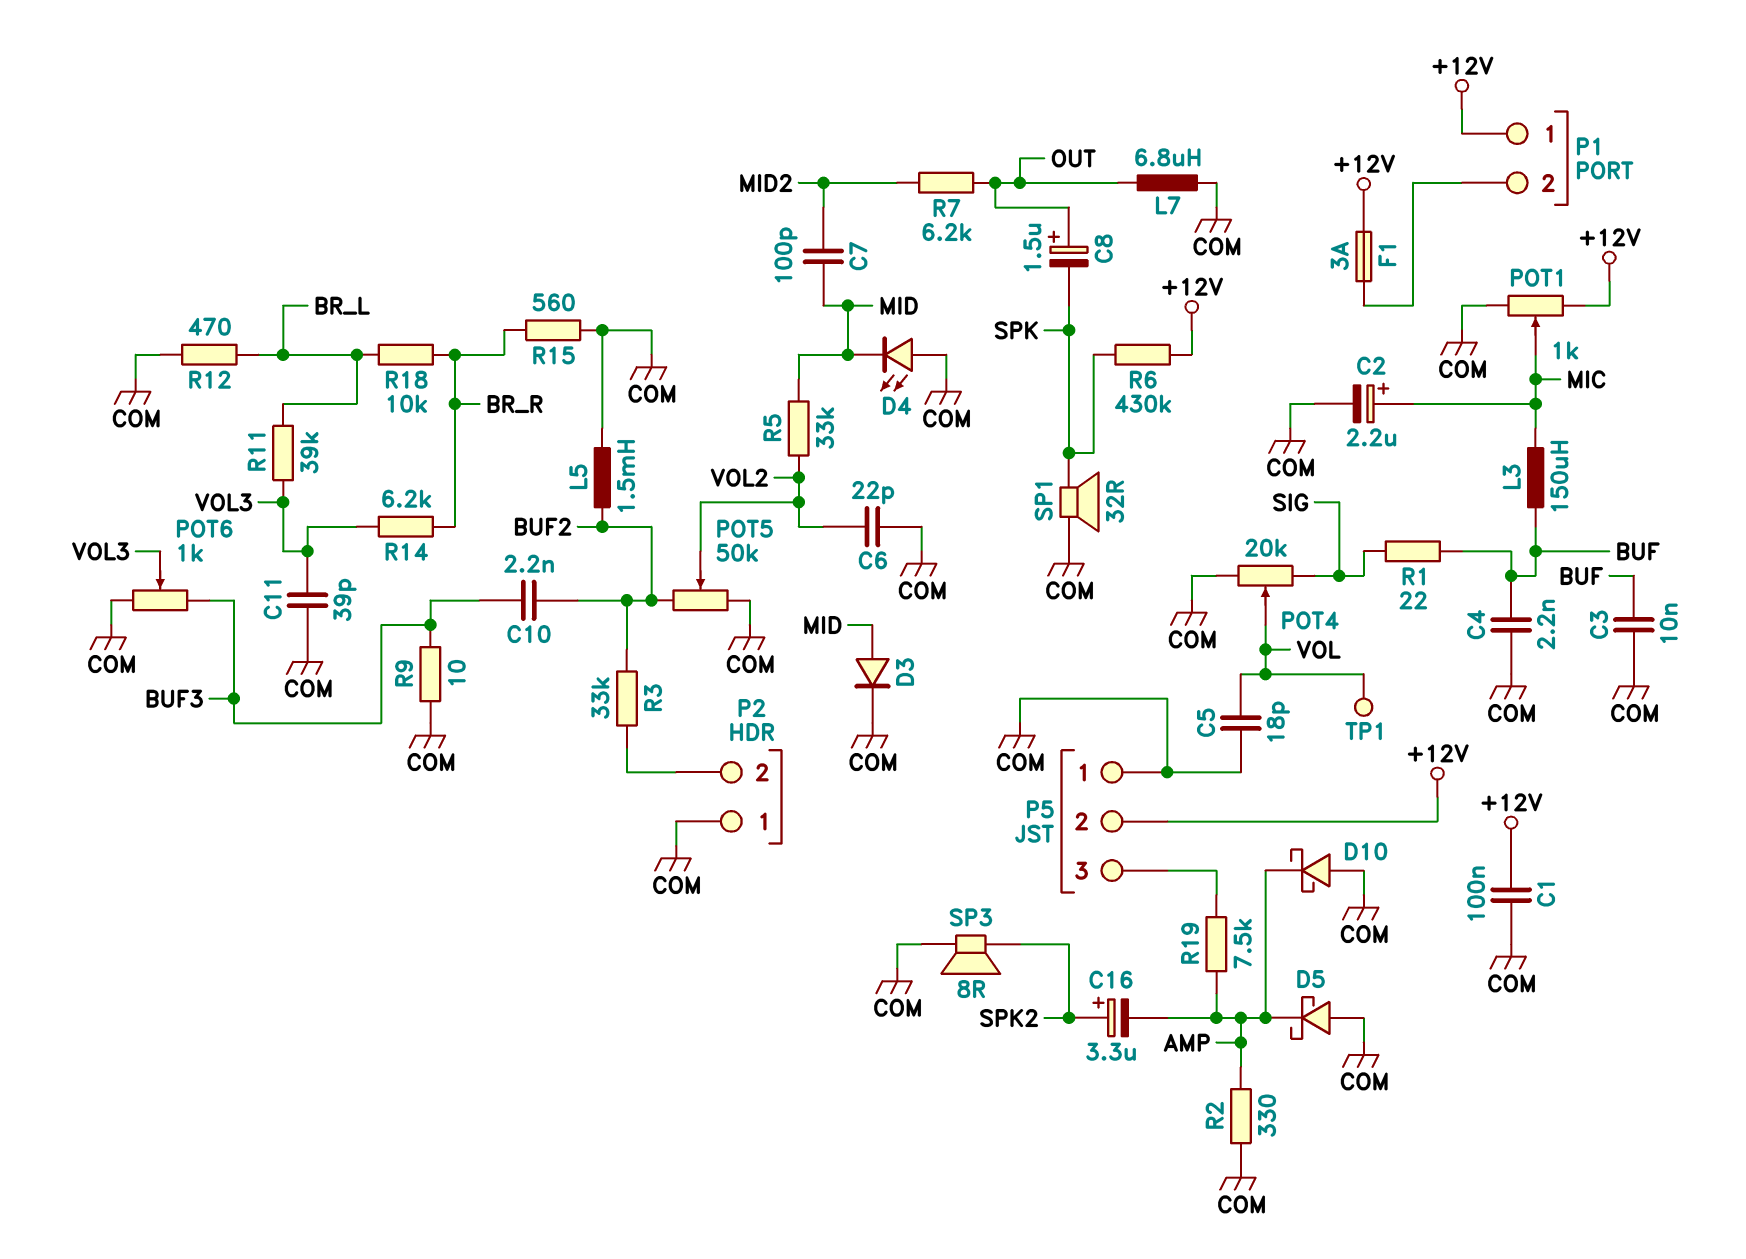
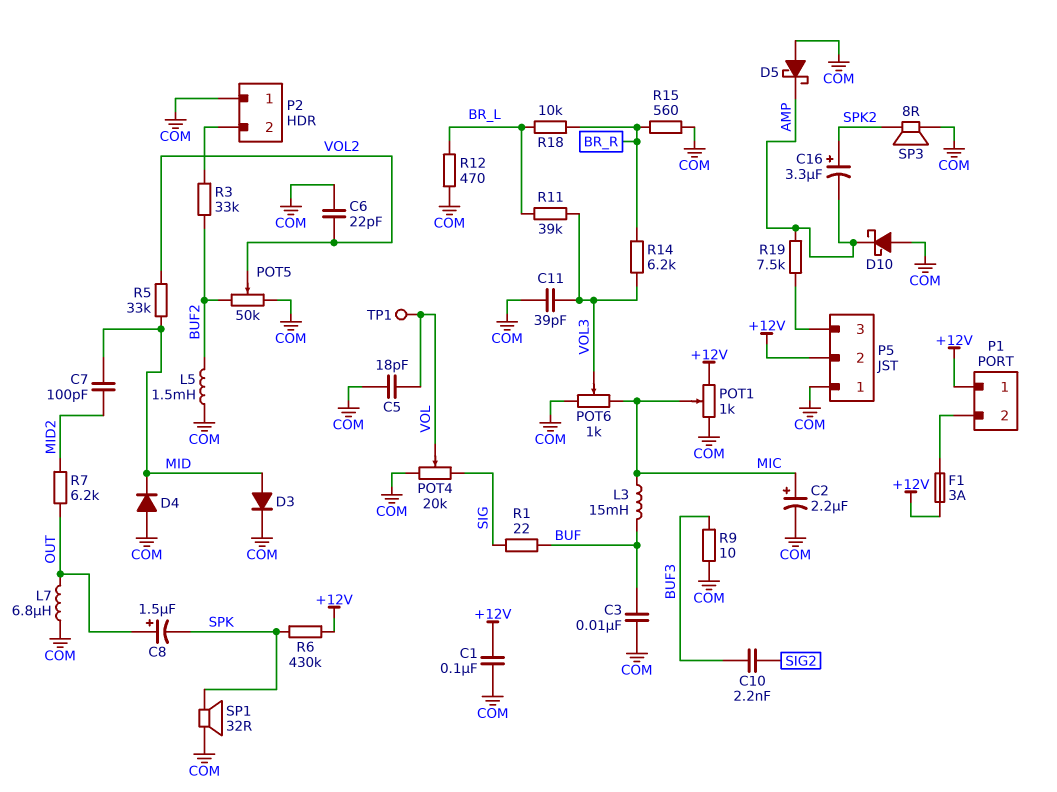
C4: 2.2nF (BUF, COM) -> none
C10: 2.2nF (BUF2, BUF3) -> 2.2nF (BUF3, SIG2)
D4: LED (A COM, K MID) -> diode (A COM, K MID)
L3: 150uH (BUF, MIC) -> 15mH (BUF, MIC)
POT6: 1k (BUF3, COM, wiper VOL3) -> 1k (COM, MIC, wiper VOL3)
R2: 330 (AMP, COM) -> none

